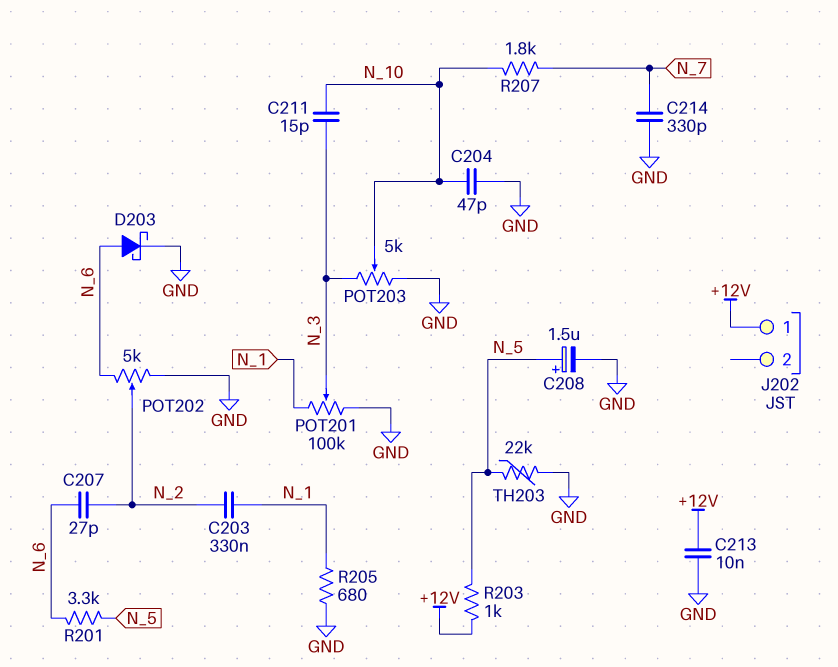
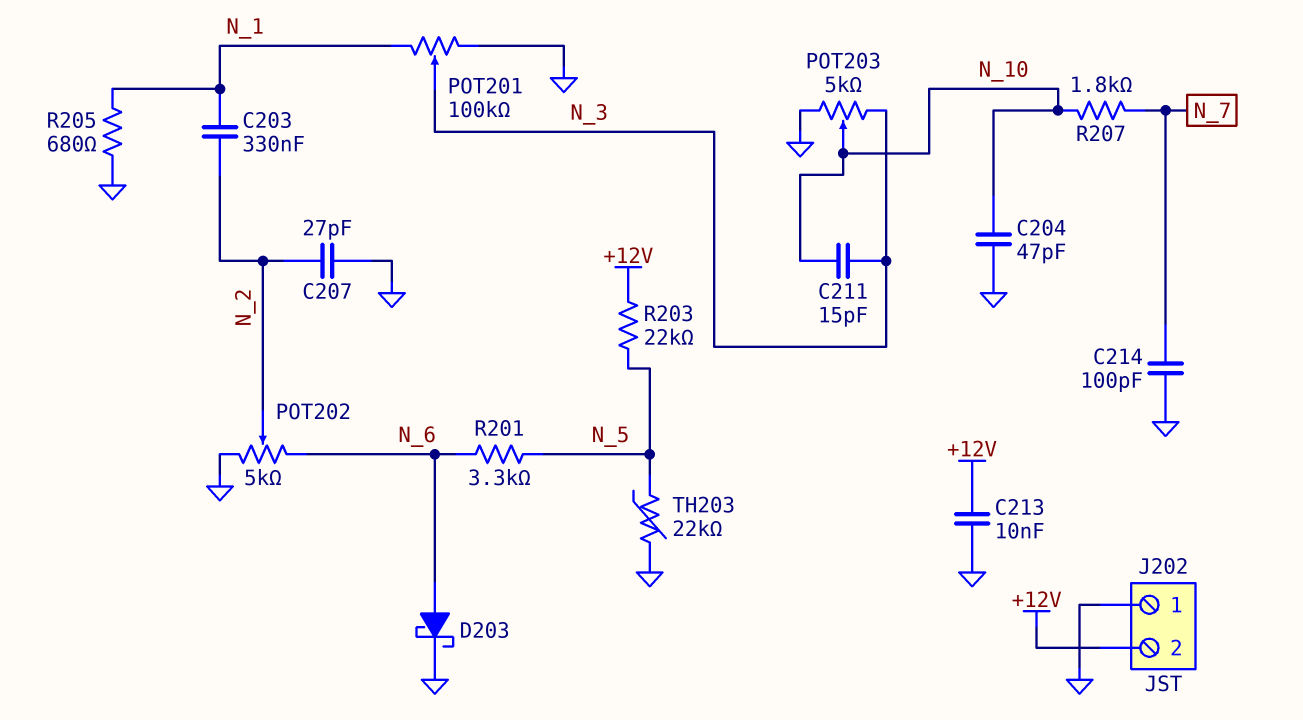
C207: 27pF (N_2, N_6) -> 27pF (GND, N_2)
C208: 1.5uF (plus N_5, minus GND) -> none
C214: 330pF (GND, N_7) -> 100pF (GND, N_7)
J202 pin 1: +12V -> GND
J202 pin 2: none -> +12V
R203: 1k (+12V, N_5) -> 22k (+12V, N_5)

